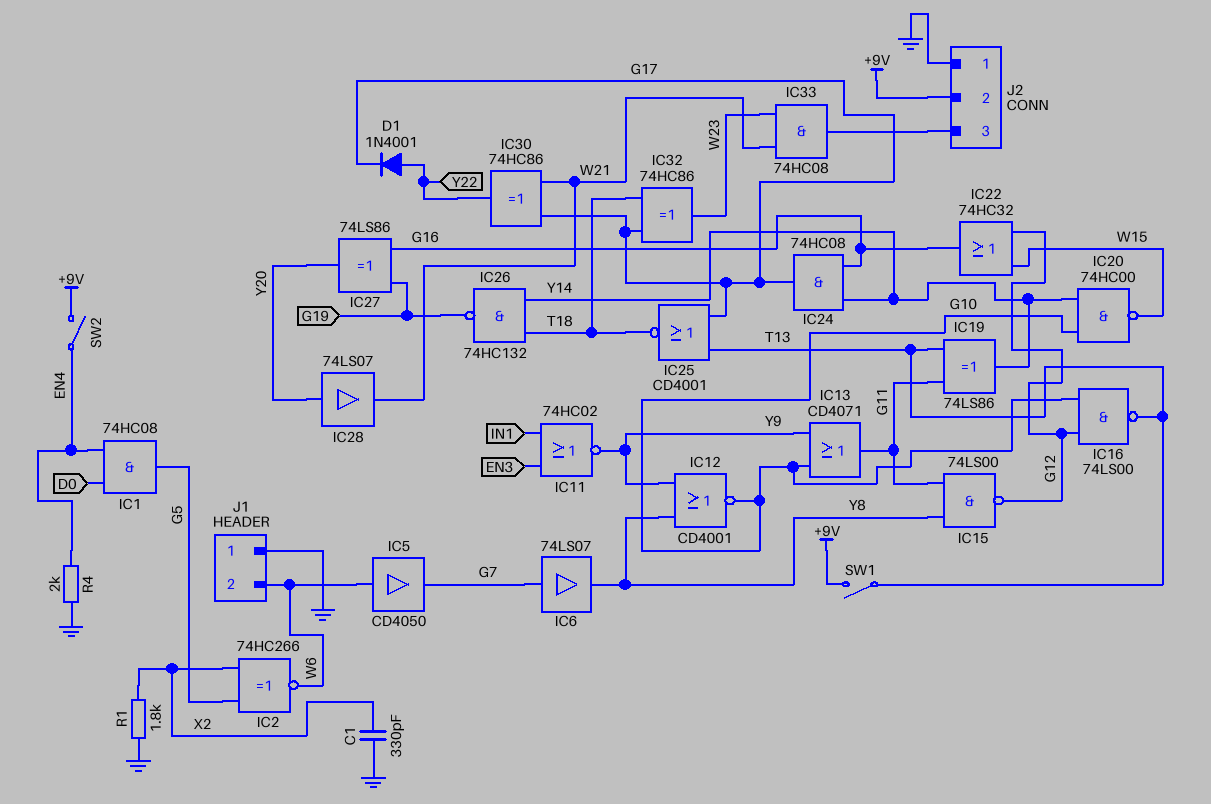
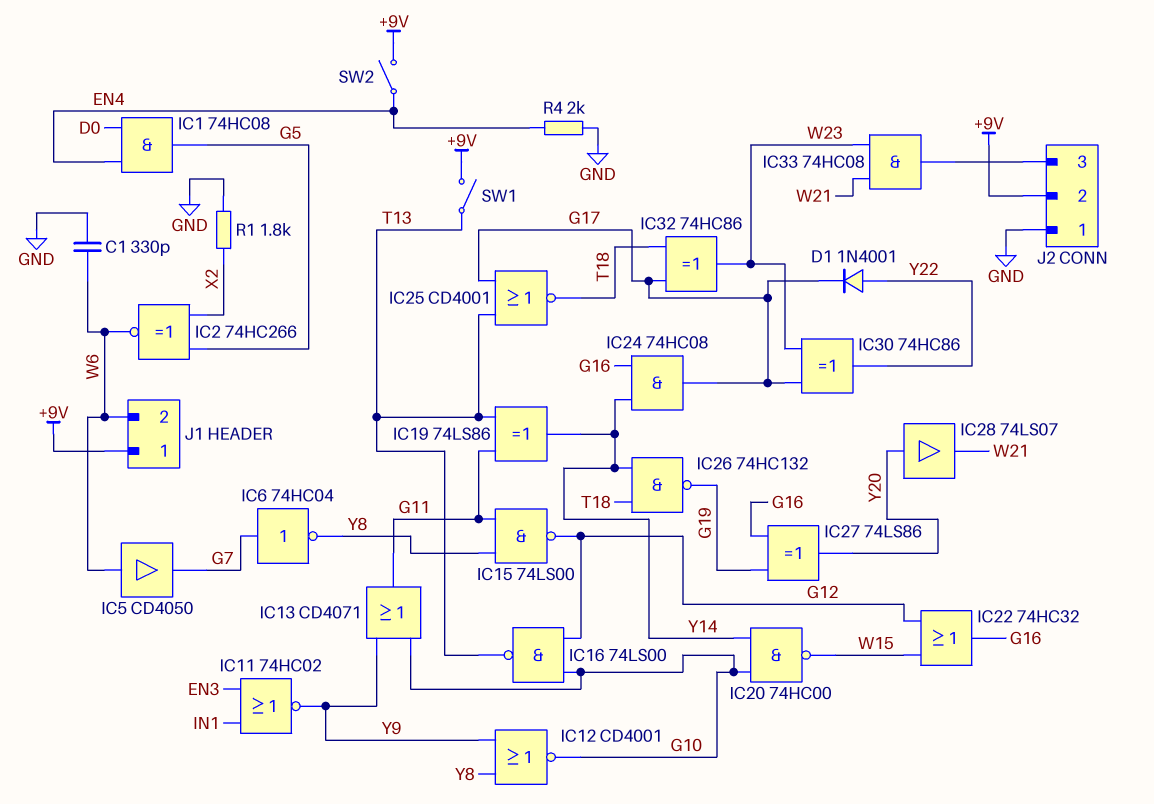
C1: 330pF (GND, X2) -> 330pF (GND, W6)
IC6: buffer 74LS07 (in G7, out Y8) -> NOT 74HC04 (in G7, out Y8)
IC30: XOR 74HC86 (in G17, in W21, out Y22) -> XOR 74HC86 (in G17, in W23, out Y22)
J1 pin 1: GND -> +9V

